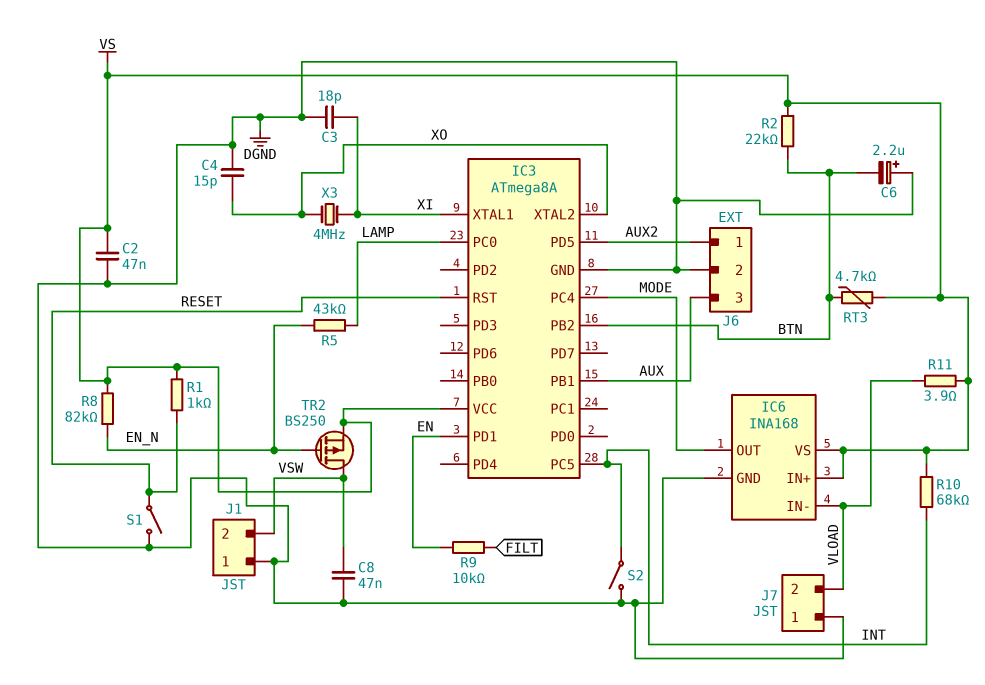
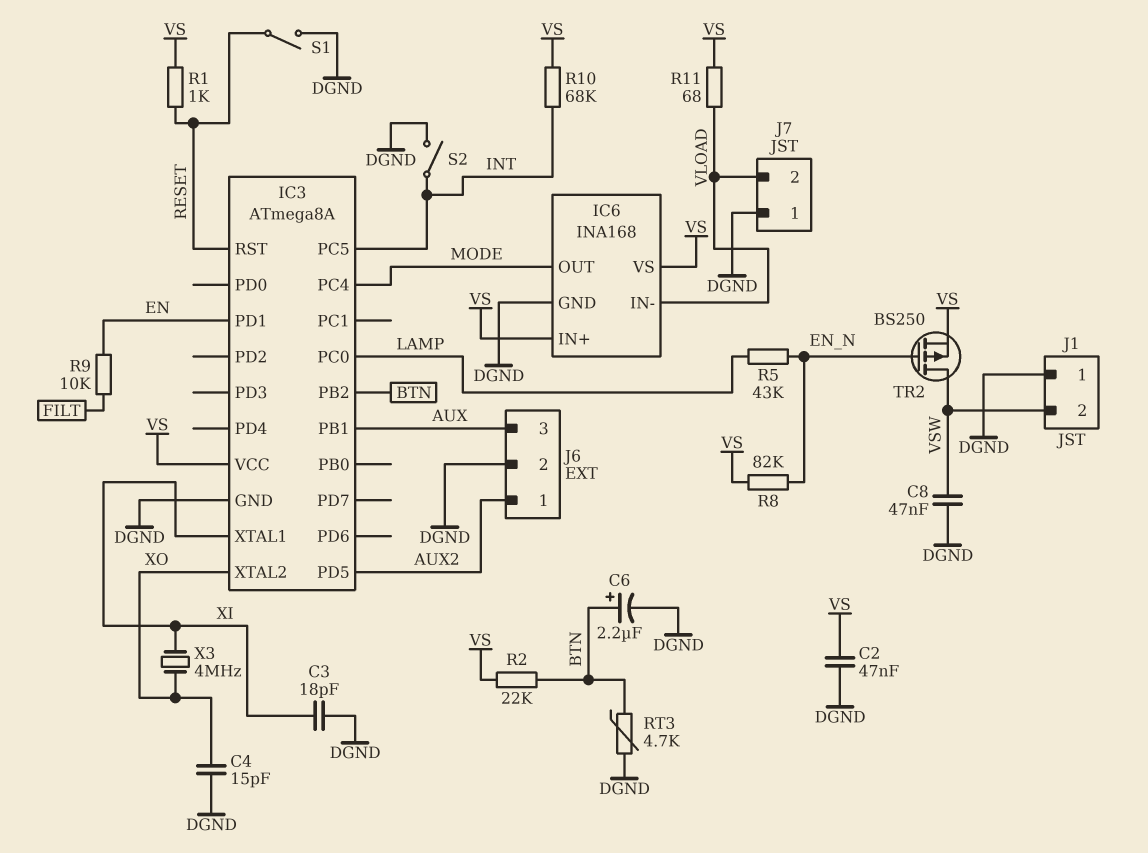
C6: 2.2uF (plus DGND, minus BTN) -> 2.2uF (plus BTN, minus DGND)
R11: 3.9 (VLOAD, VS) -> 68 (VLOAD, VS)
RT3: 4.7k (BTN, VS) -> 4.7k (BTN, DGND)

